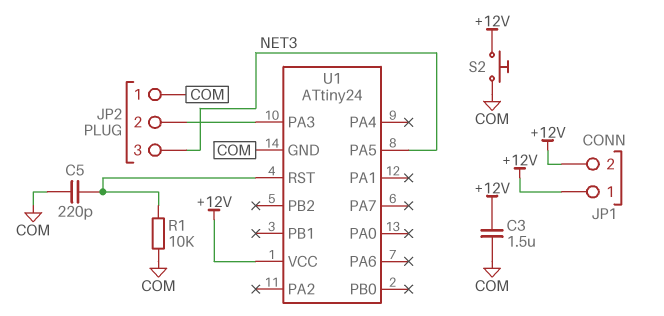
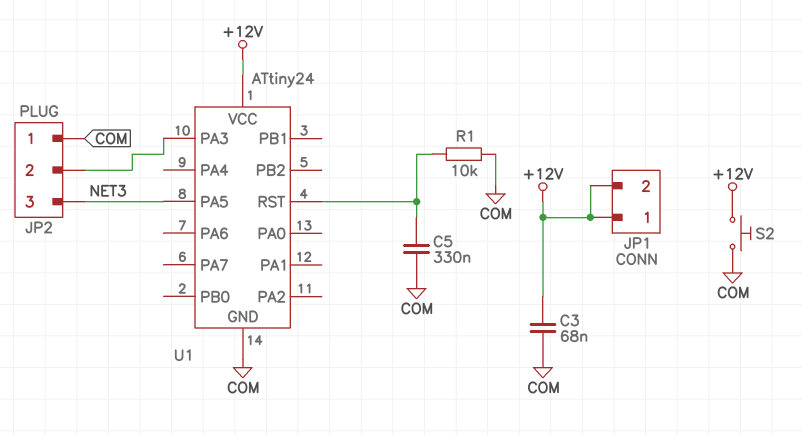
C3: 1.5uF (+12V, COM) -> 68nF (+12V, COM)
C5: 220pF (COM, U1/RST) -> 330nF (COM, U1/RST)

